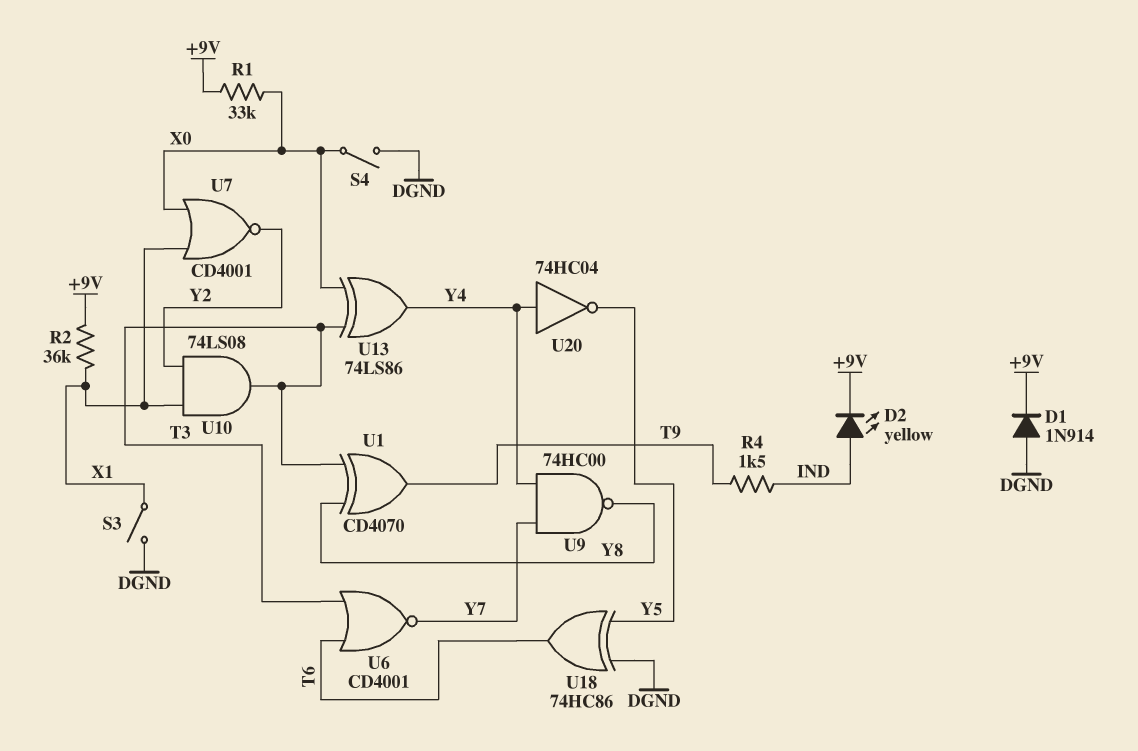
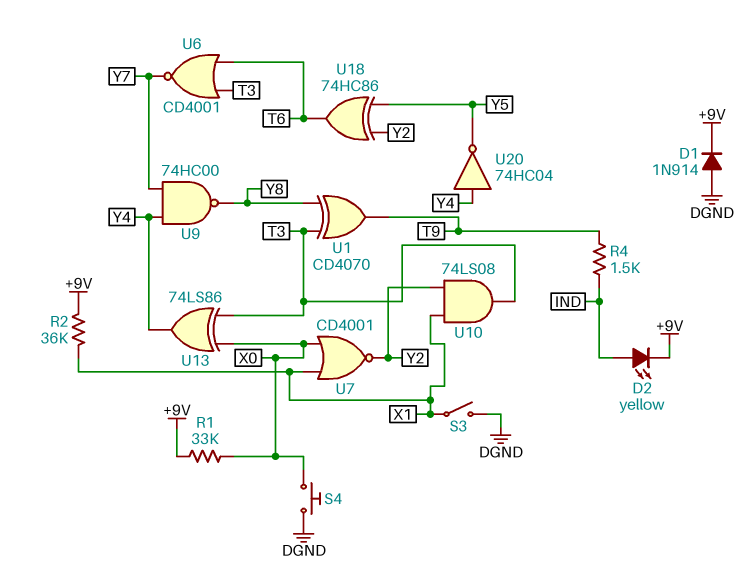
S4: switch (DGND, X0) -> button (DGND, X0)
U18: XOR 74HC86 (in DGND, in Y5, out T6) -> XOR 74HC86 (in Y2, in Y5, out T6)

